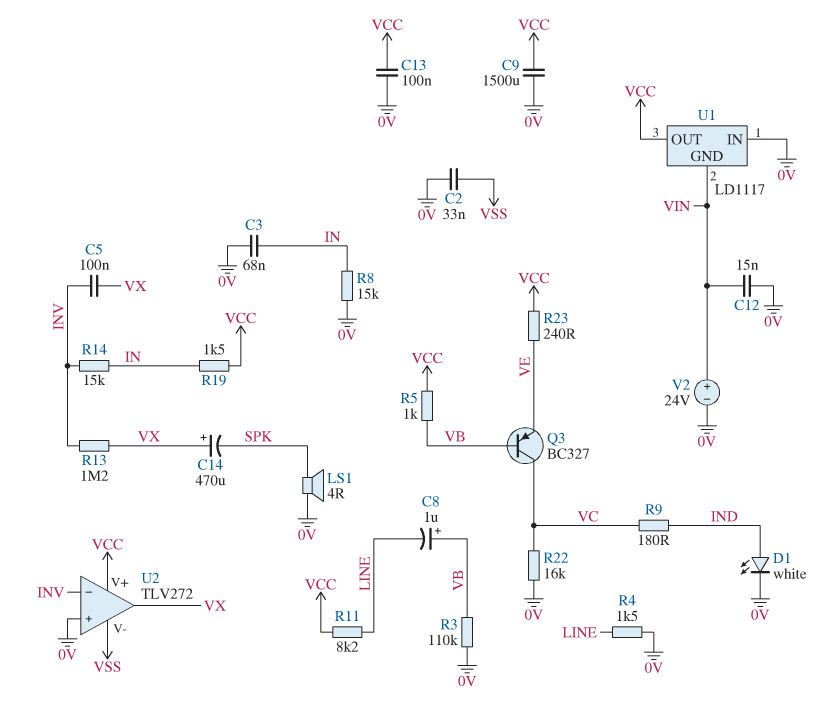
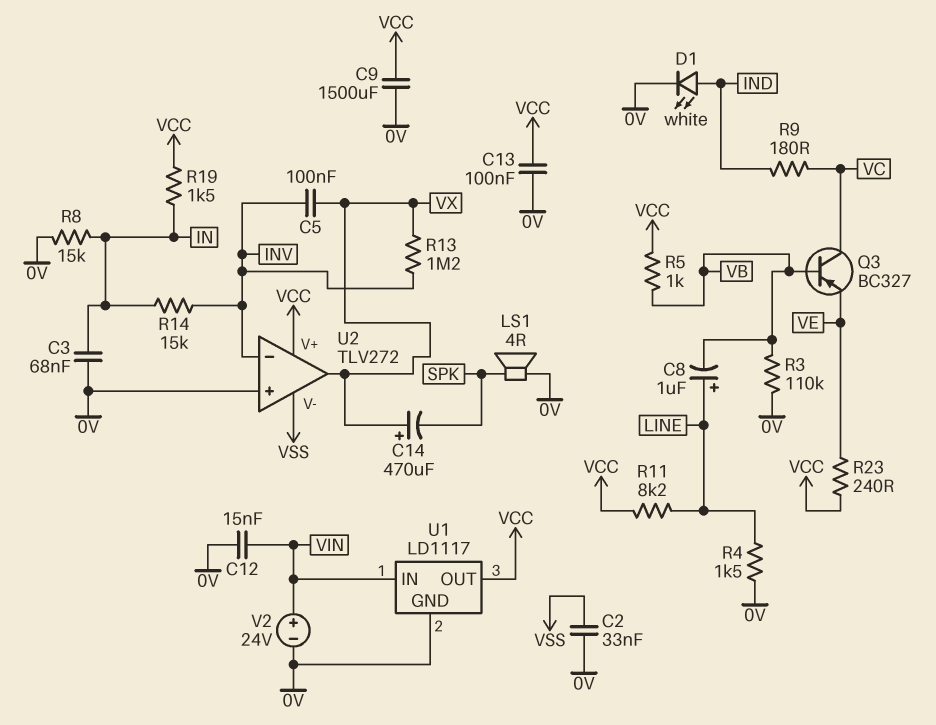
C8: 1uF (plus VB, minus LINE) -> 1uF (plus LINE, minus VB)
R22: 16k (0V, VC) -> none
U1 pin GND: VIN -> 0V
U1 pin IN: 0V -> VIN

